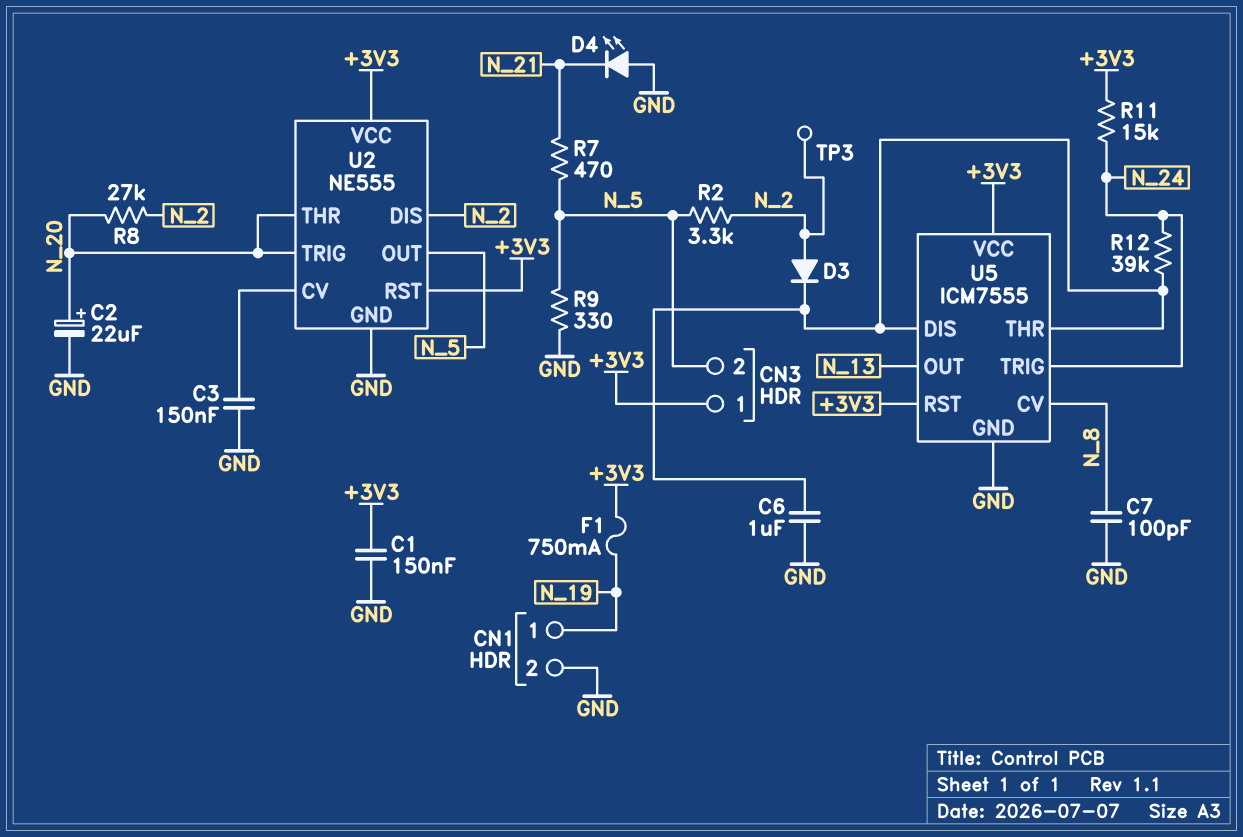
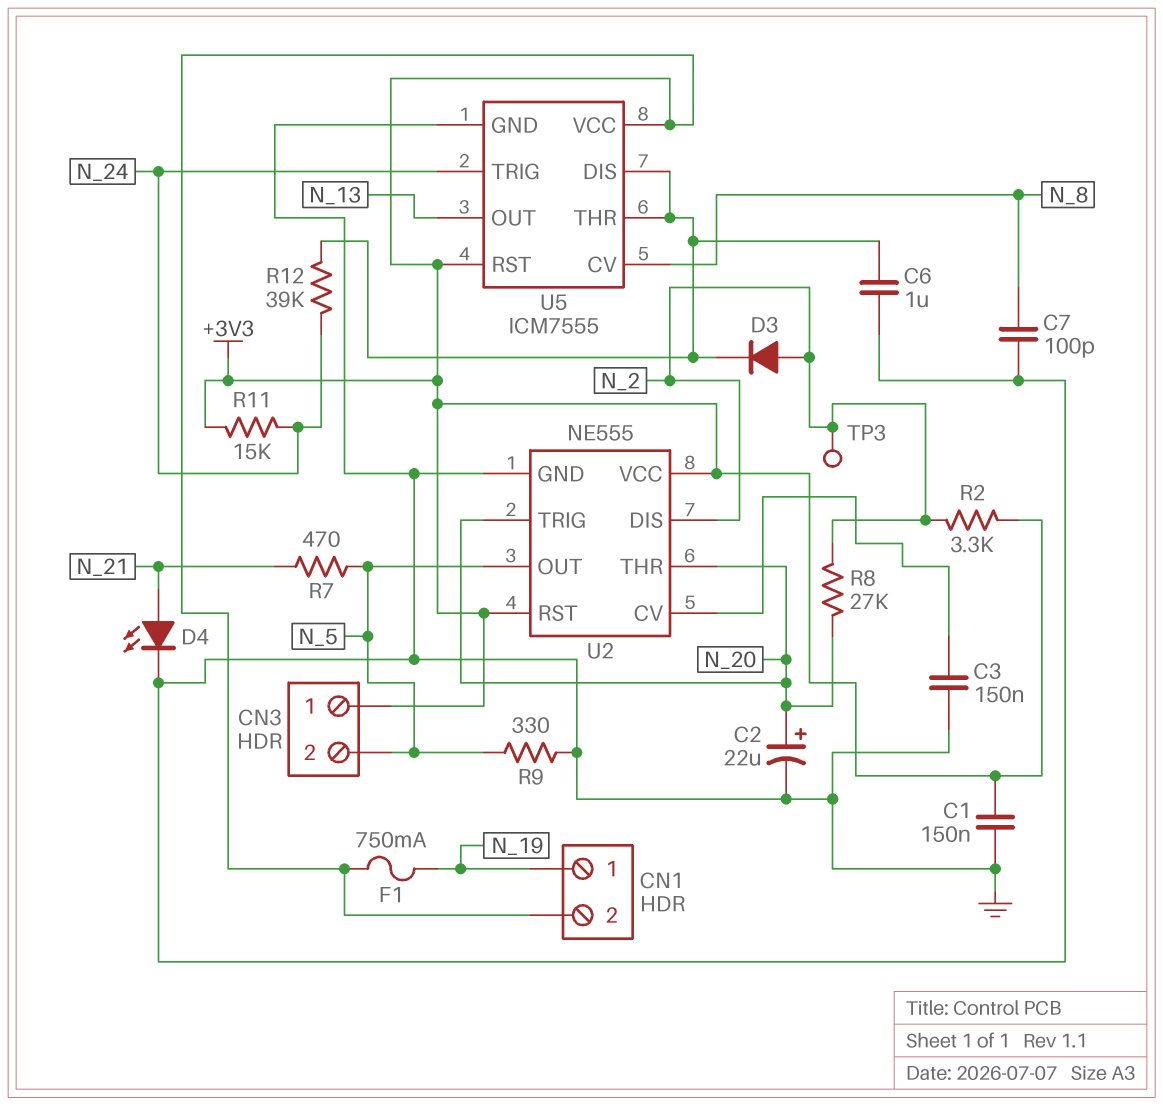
CN1 pin 2: GND -> +3V3
D4: LED (A GND, K N_21) -> LED (A N_21, K GND)
R2: 3.3k (N_2, N_5) -> 3.3k (+3V3, N_2)

